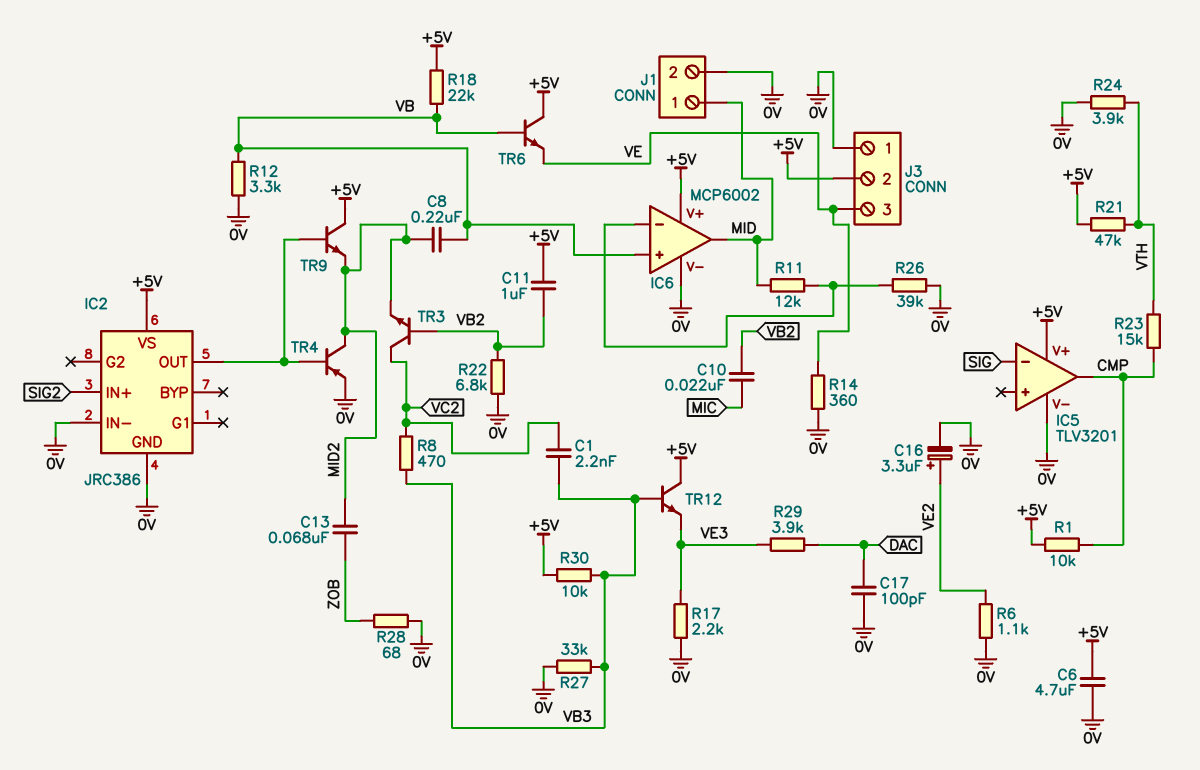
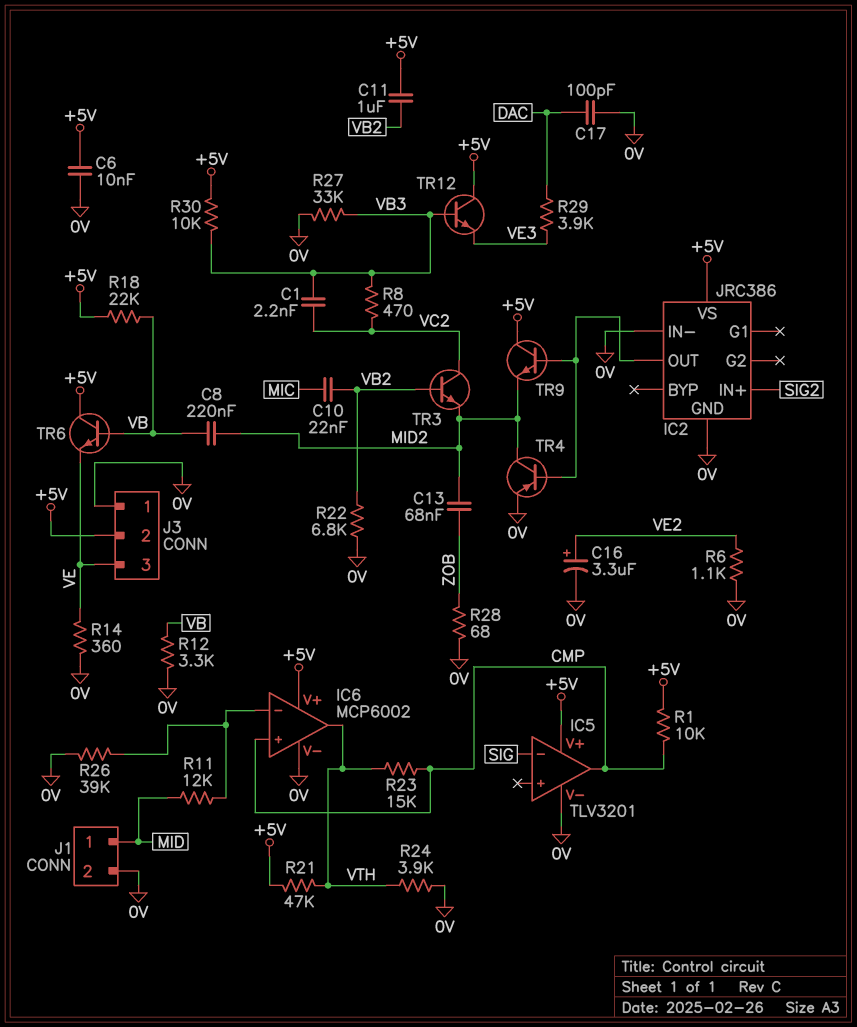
C6: 4.7uF (+5V, 0V) -> 10nF (+5V, 0V)
IC6 pin in+: VB -> CMP
IC6 pin out: MID -> VTH
R17: 2.2k (0V, VE3) -> none

